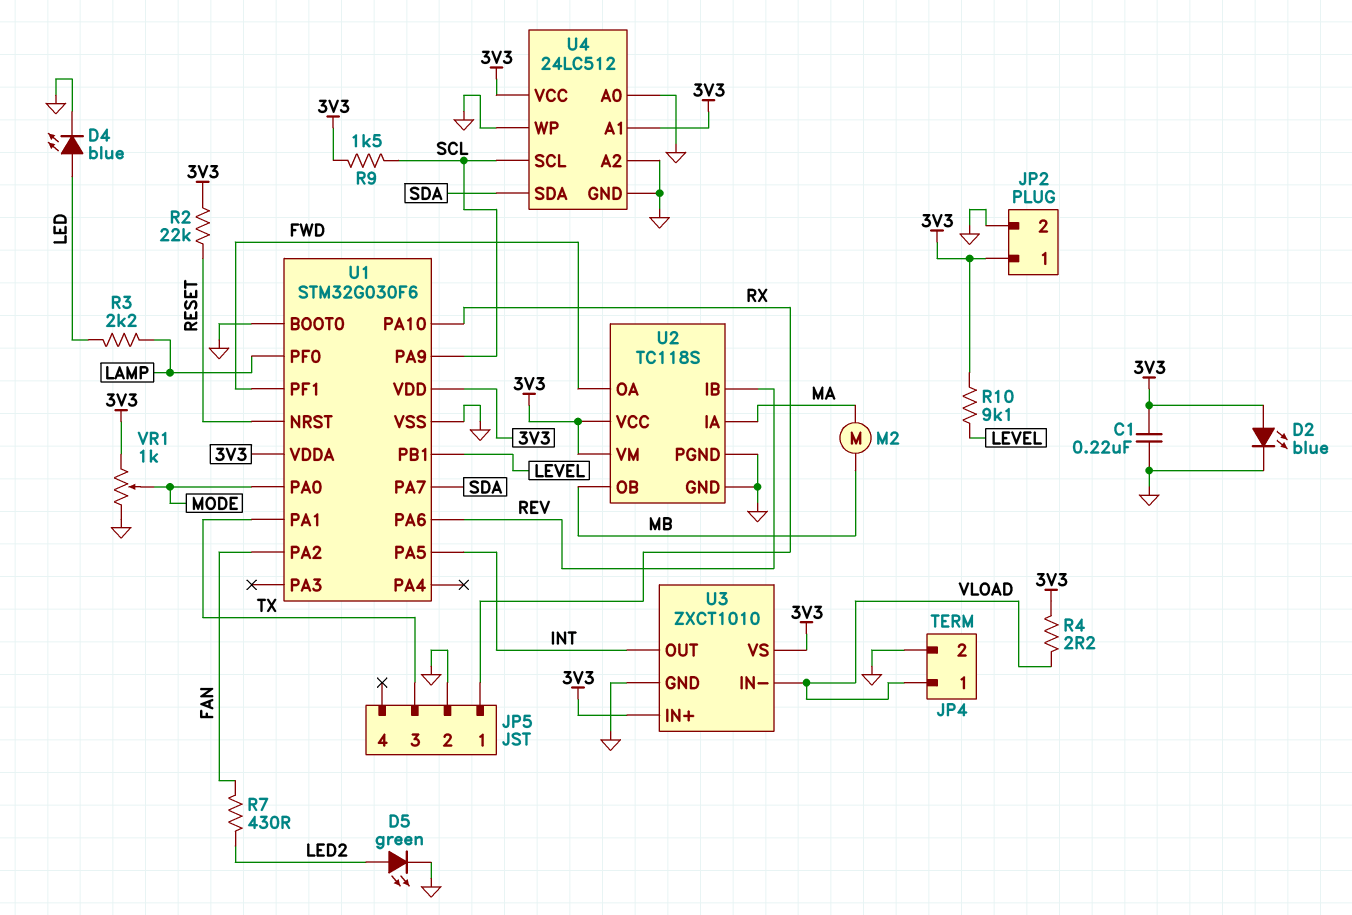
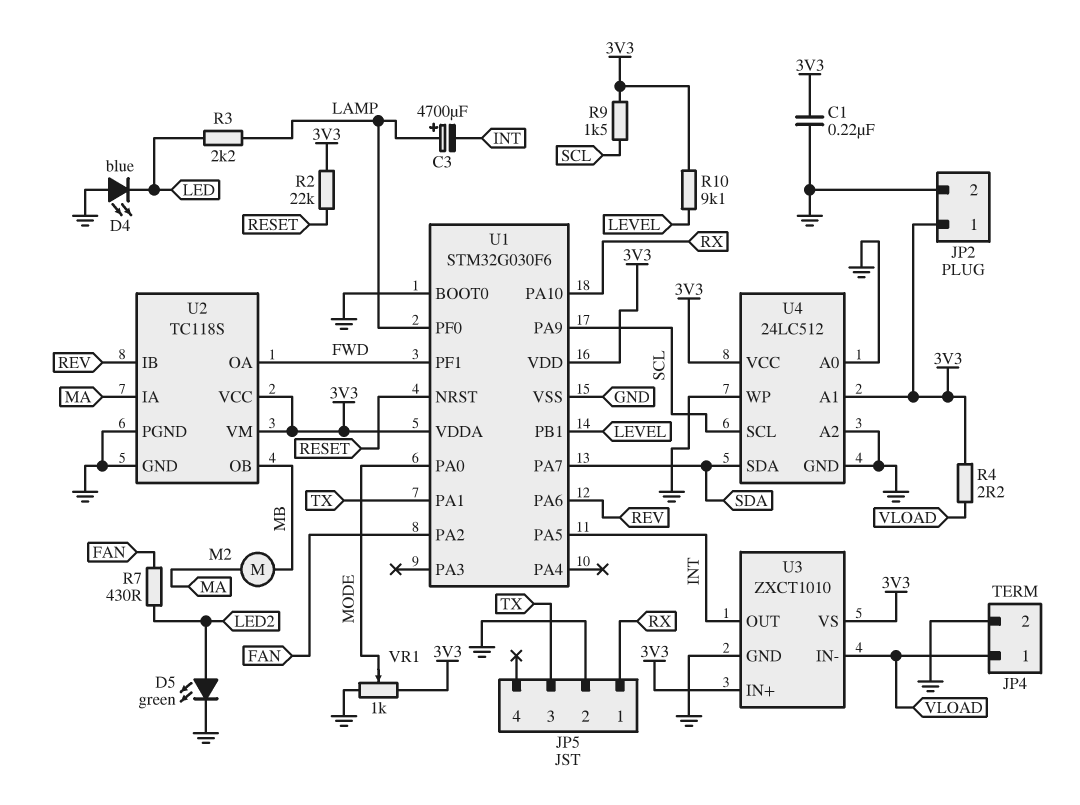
C3: none -> 4700uF (plus LAMP, minus INT)
D2: LED blue (A 3V3, K GND) -> none
D4: LED blue (A LED, K GND) -> LED blue (A GND, K LED)

